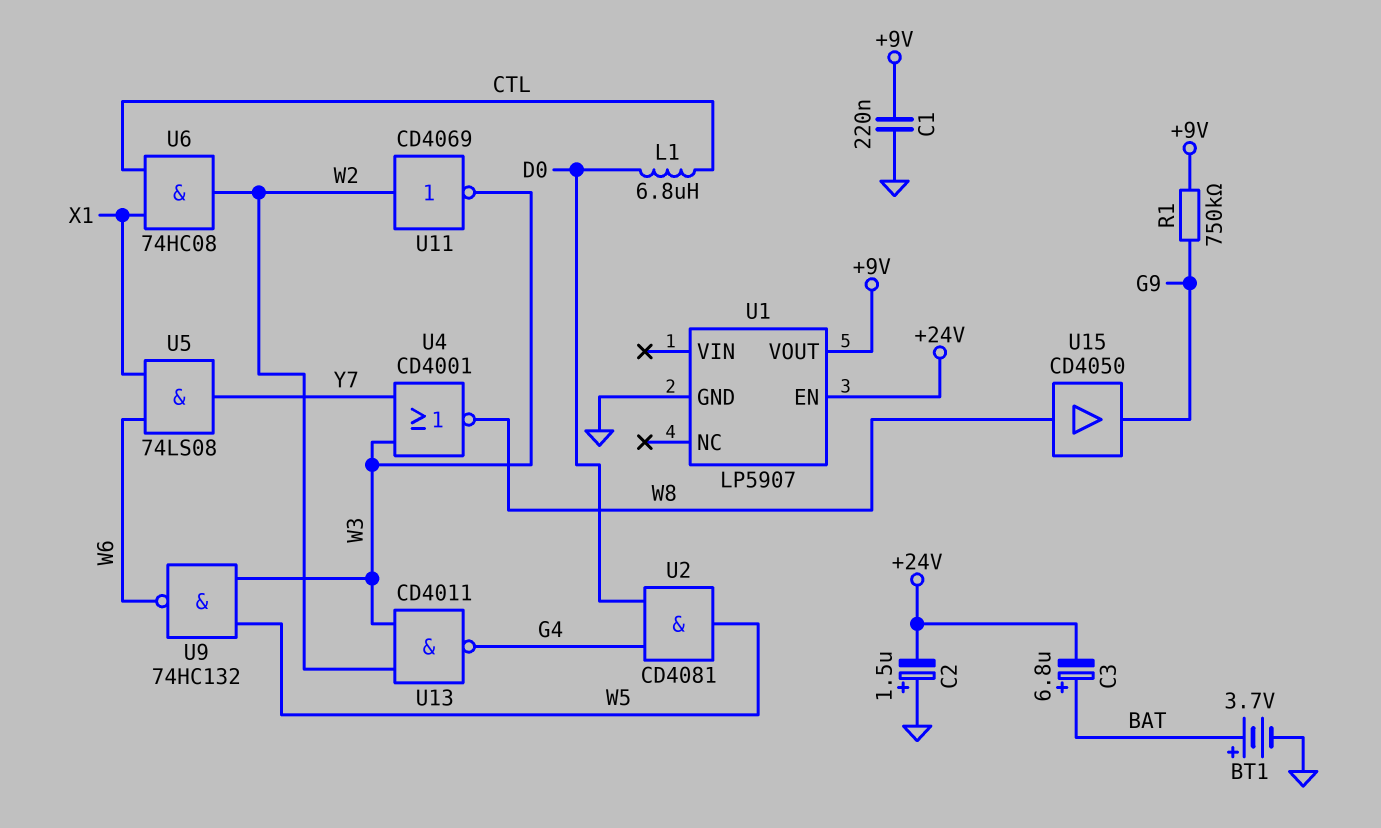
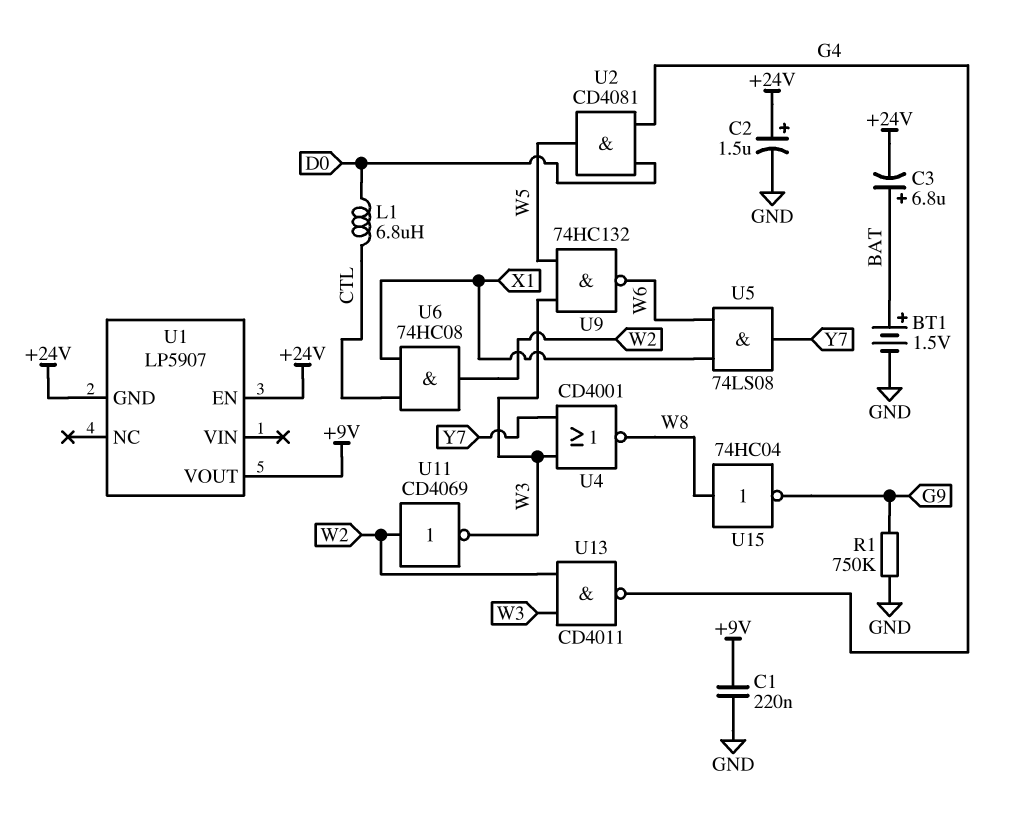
BT1: 3.7V (plus BAT, minus GND) -> 1.5V (plus BAT, minus GND)
C2: 1.5uF (plus GND, minus +24V) -> 1.5uF (plus +24V, minus GND)
R1: 750k (+9V, G9) -> 750k (G9, GND)
U1 pin GND: GND -> +24V
U15: buffer CD4050 (in W8, out G9) -> NOT 74HC04 (in W8, out G9)

